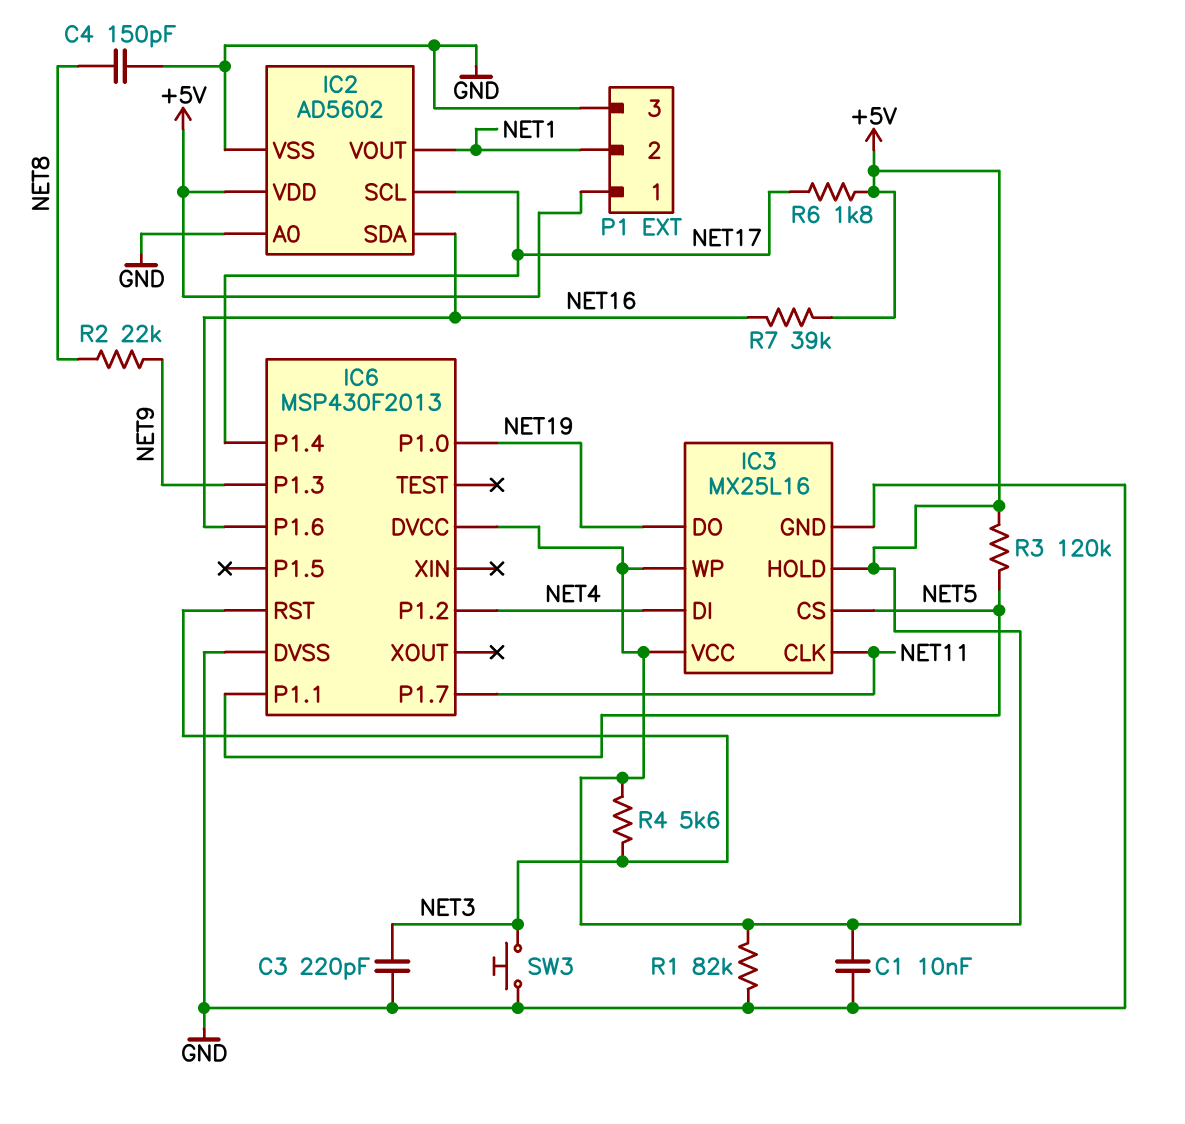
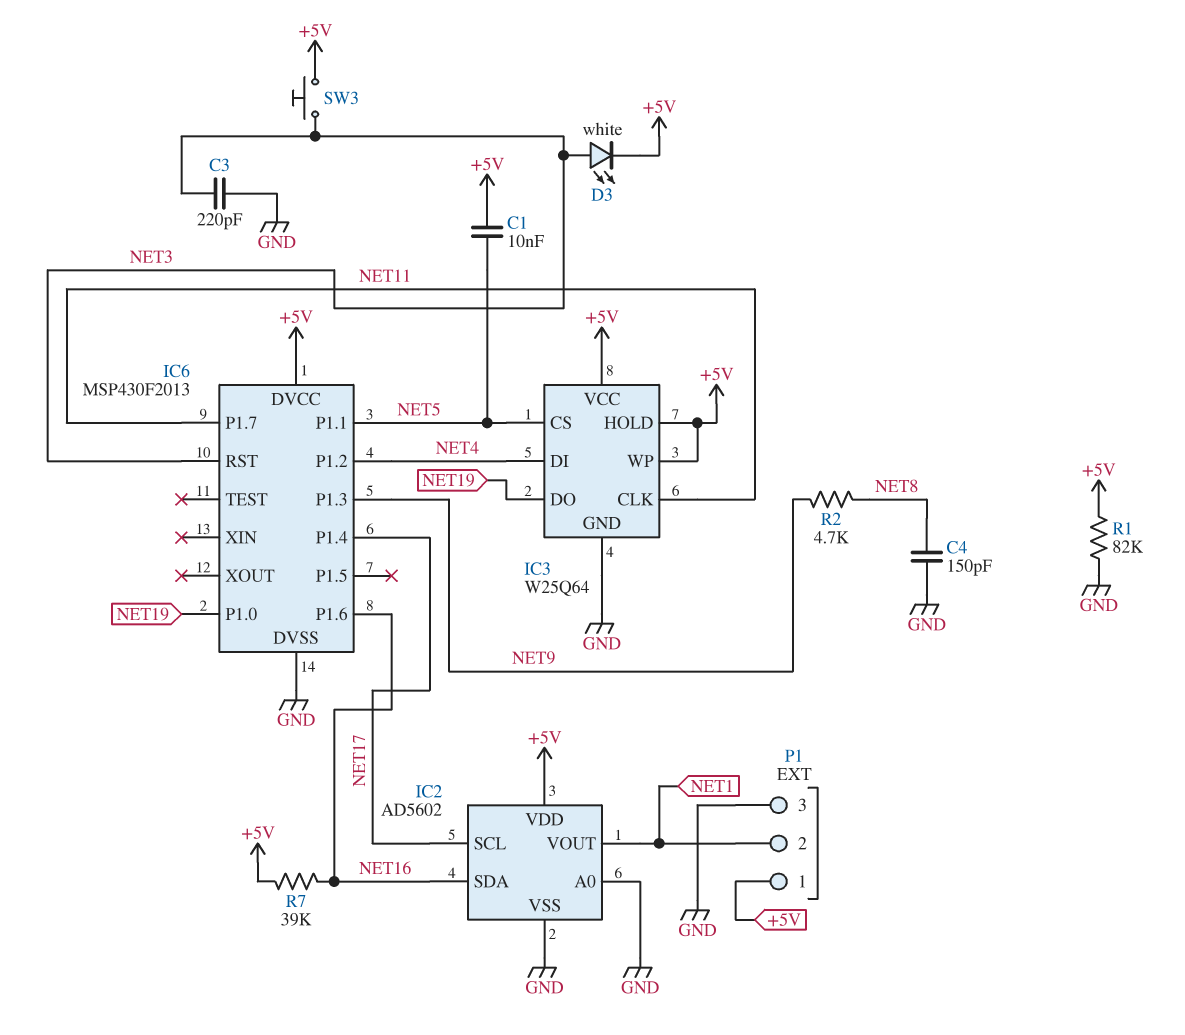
C1: 10nF (+5V, GND) -> 10nF (+5V, NET5)
D3: none -> LED white (A NET3, K +5V)
IC3: MX25L16 -> W25Q64
R2: 22k (NET8, NET9) -> 4.7k (NET8, NET9)
R3: 120k (+5V, NET5) -> none
R4: 5.6k (+5V, NET3) -> none
R6: 1.8k (+5V, NET17) -> none
SW3: button (GND, NET3) -> button (+5V, NET3)

